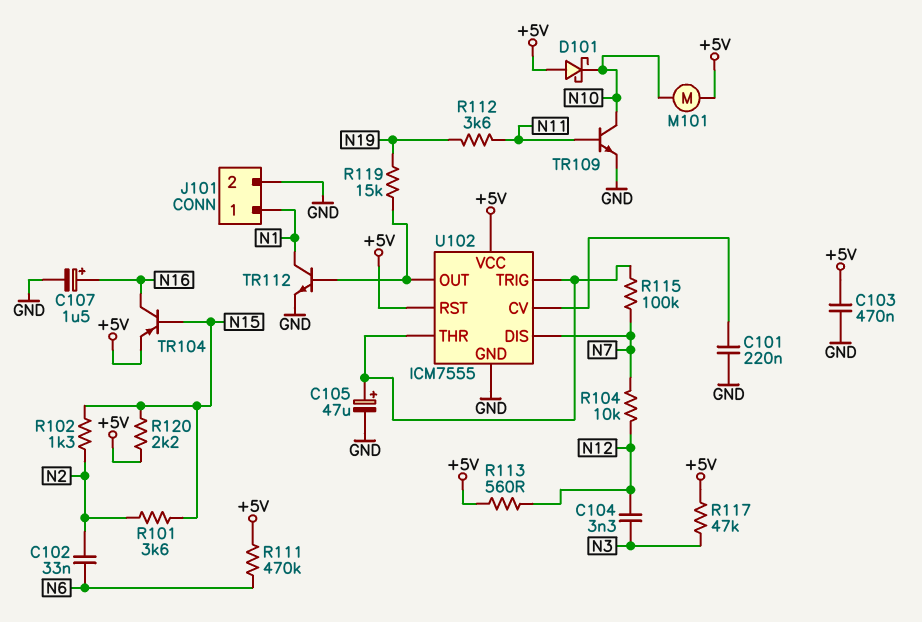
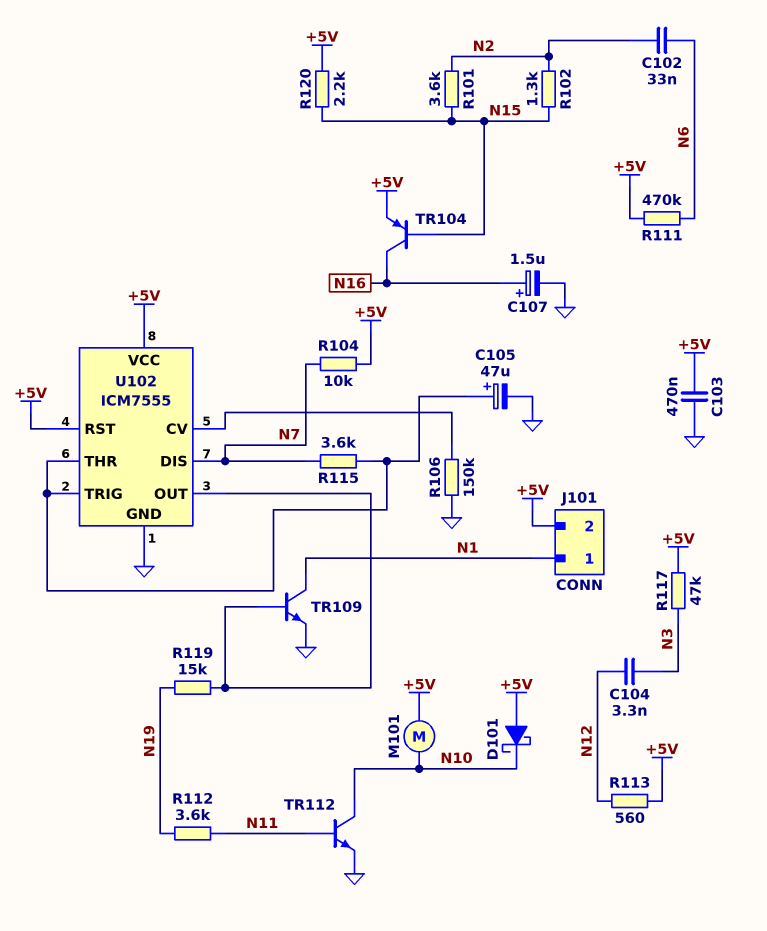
C101: 220nF (GND, U102/CV) -> none
J101 pin 2: GND -> +5V
R104: 10k (N7, N12) -> 10k (+5V, N7)
R106: none -> 150k (GND, U102/CV)
R115: 100k (N7, U102/THR) -> 3.6k (N7, U102/THR)
TR109: NPN (B N11, C N10, E GND) -> NPN (B U102/OUT, C N1, E GND)
TR112: NPN (B U102/OUT, C N1, E GND) -> NPN (B N11, C N10, E GND)

